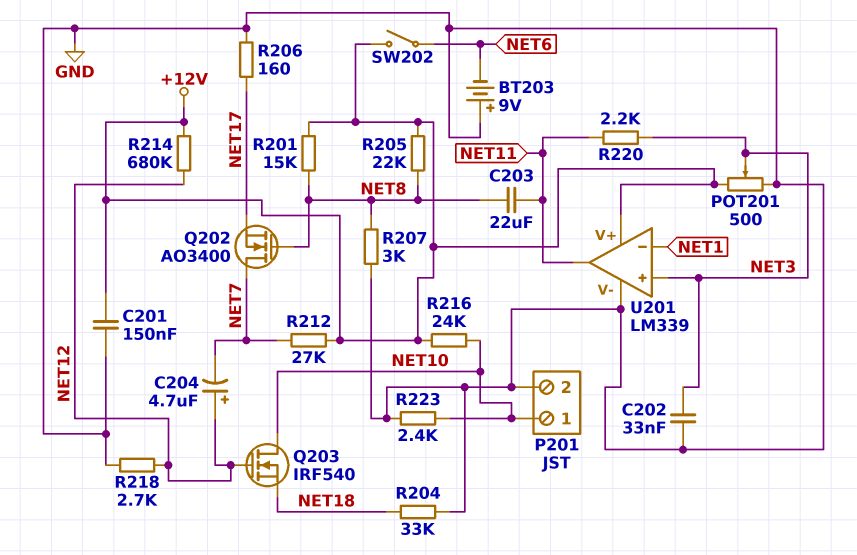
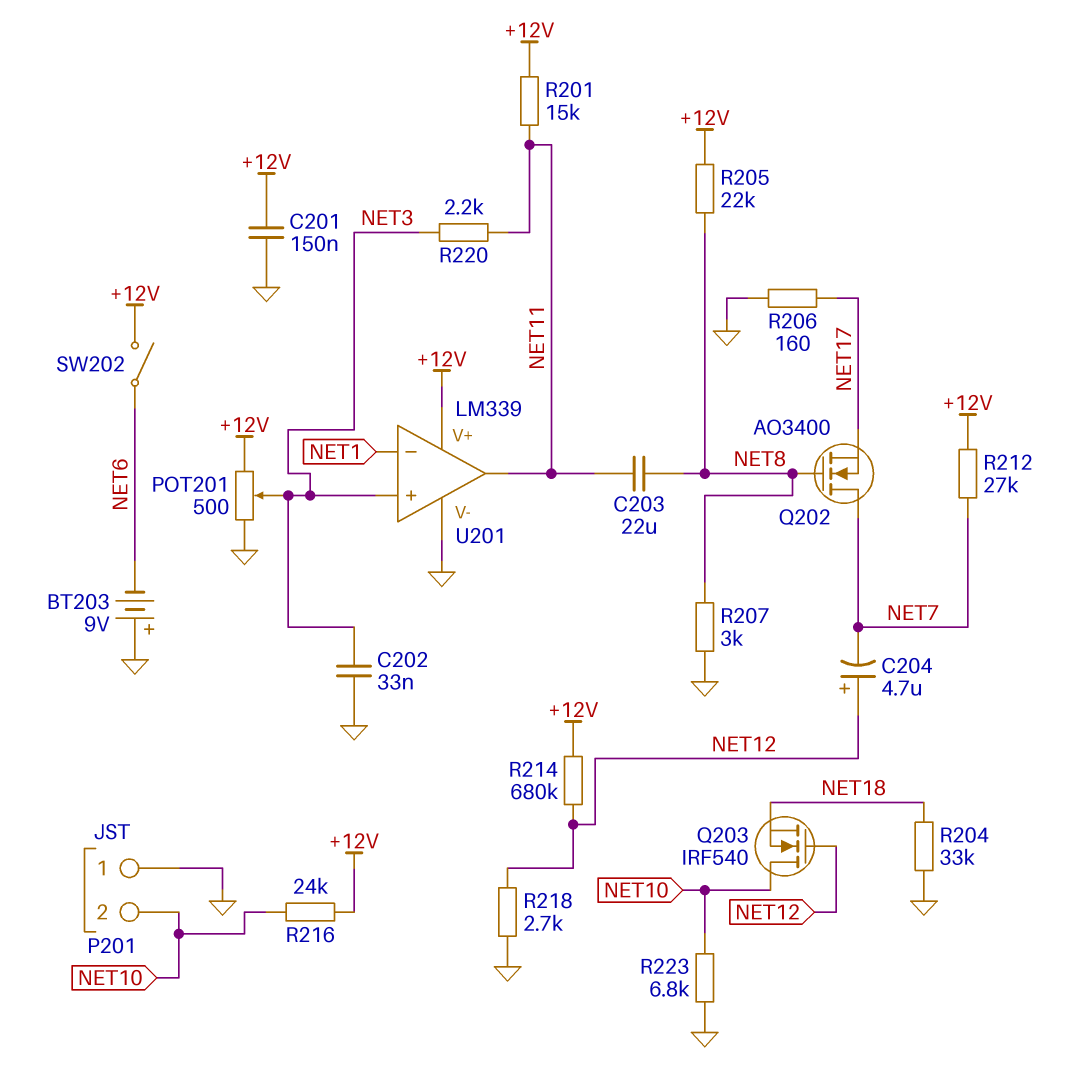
P201 pin 1: NET10 -> GND
P201 pin 2: GND -> NET10
R201: 15k (+12V, NET8) -> 15k (+12V, NET11)
R223: 2.4k (GND, NET10) -> 6.8k (GND, NET10)

